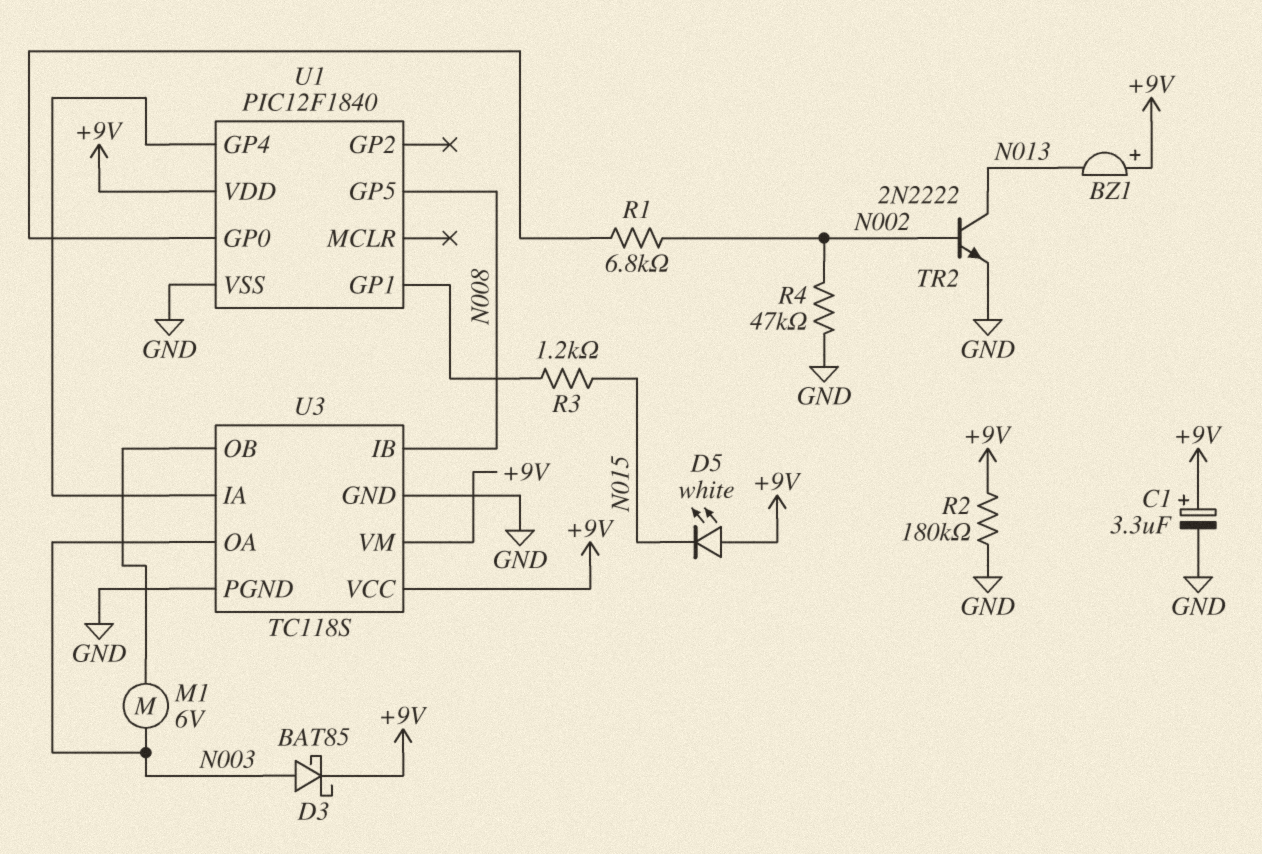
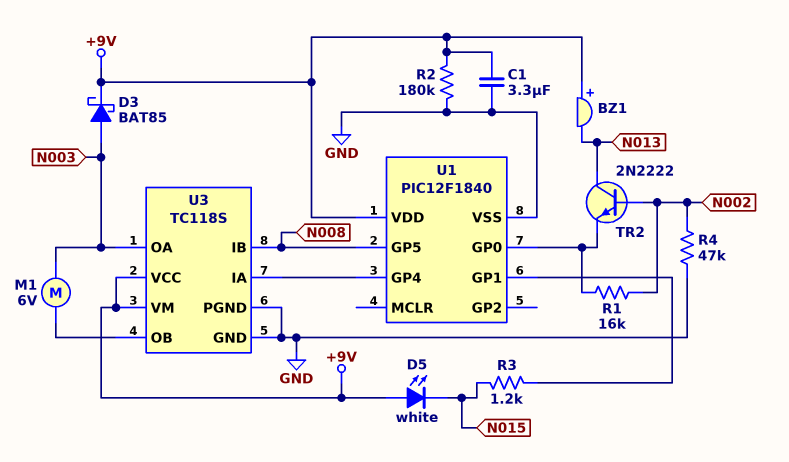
C1: 3.3uF (plus +9V, minus GND) -> 3.3uF (+9V, GND)
R1: 6.8k (N002, U1/GP0) -> 16k (N002, U1/GP0)
TR2: NPN 2N2222 (B N002, C N013, E GND) -> NPN 2N2222 (B N002, C N013, E U1/GP0)

